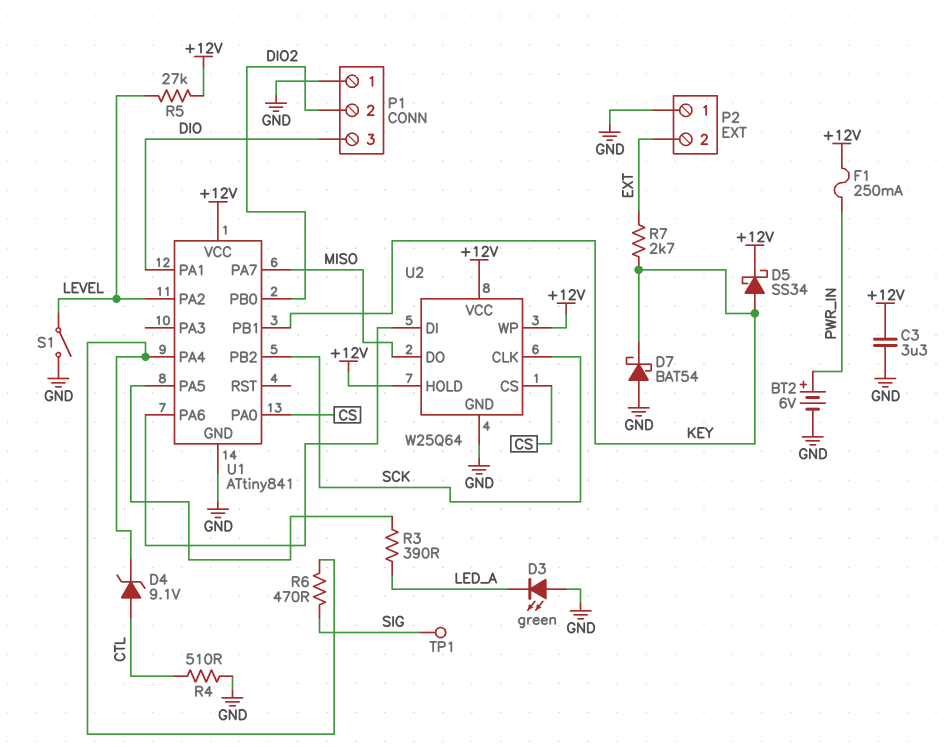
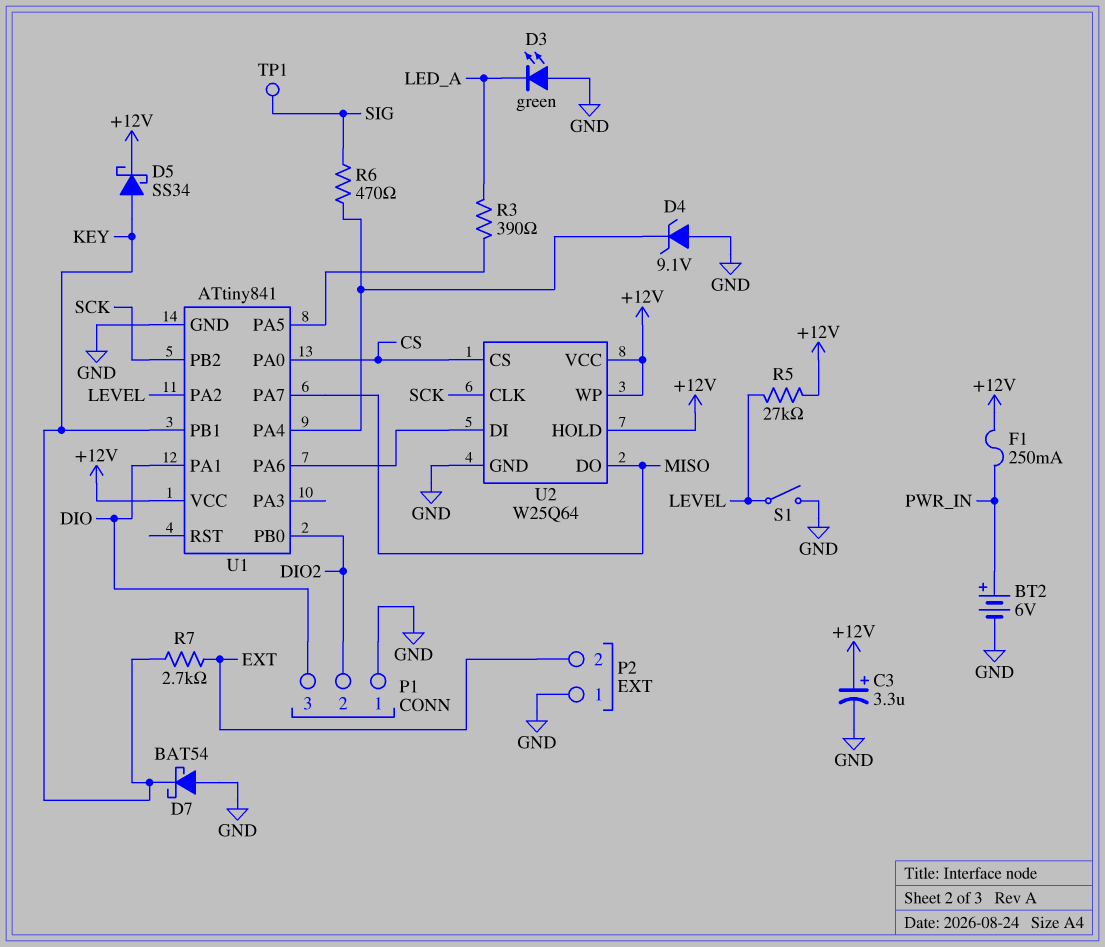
C3: 3.3uF (+12V, GND) -> 3.3uF (plus +12V, minus GND)
D4: zener 9.1V (A CTL, K U1/PA4) -> zener 9.1V (A GND, K U1/PA4)
R4: 510 (CTL, GND) -> none

